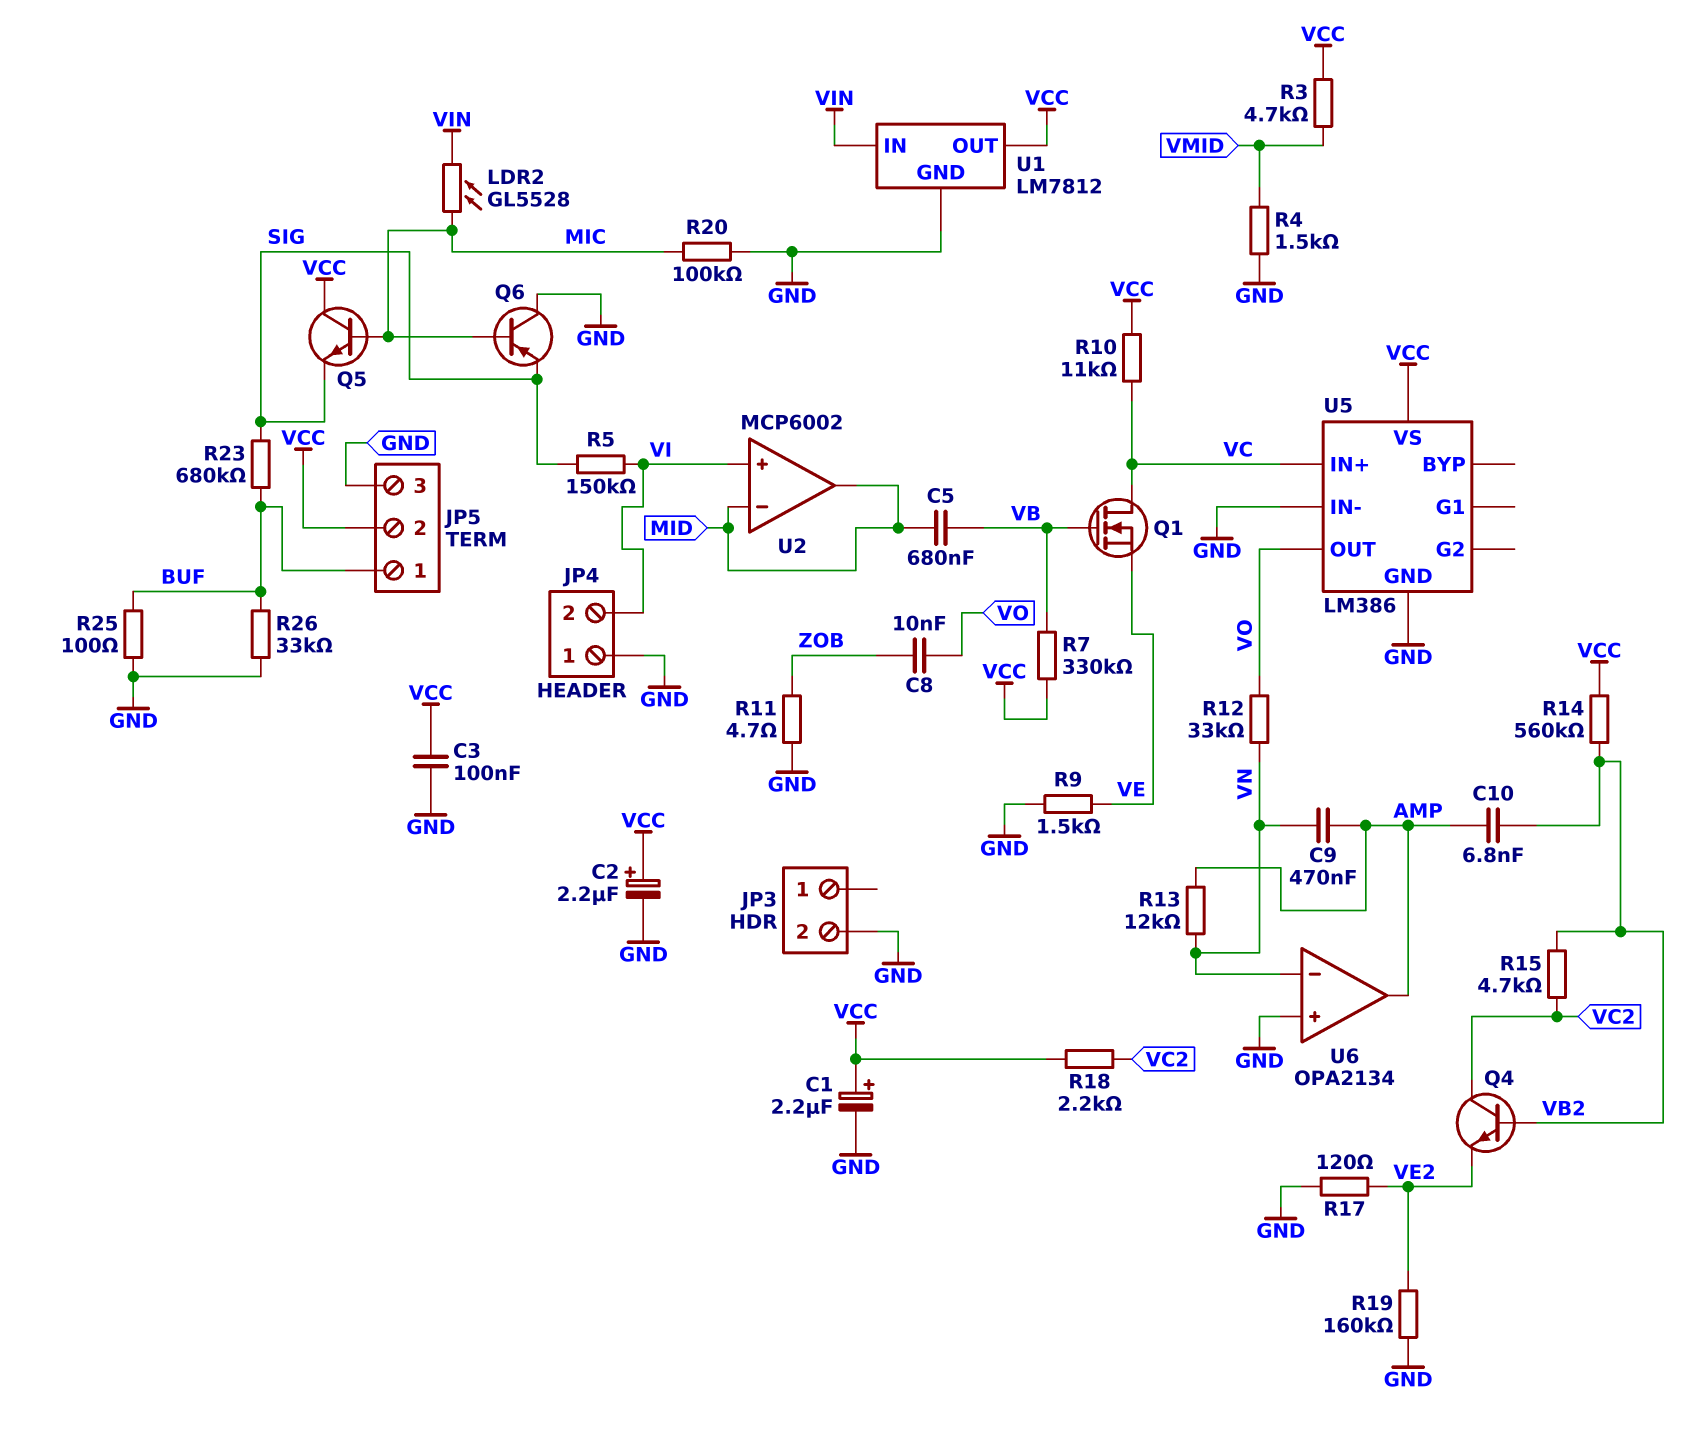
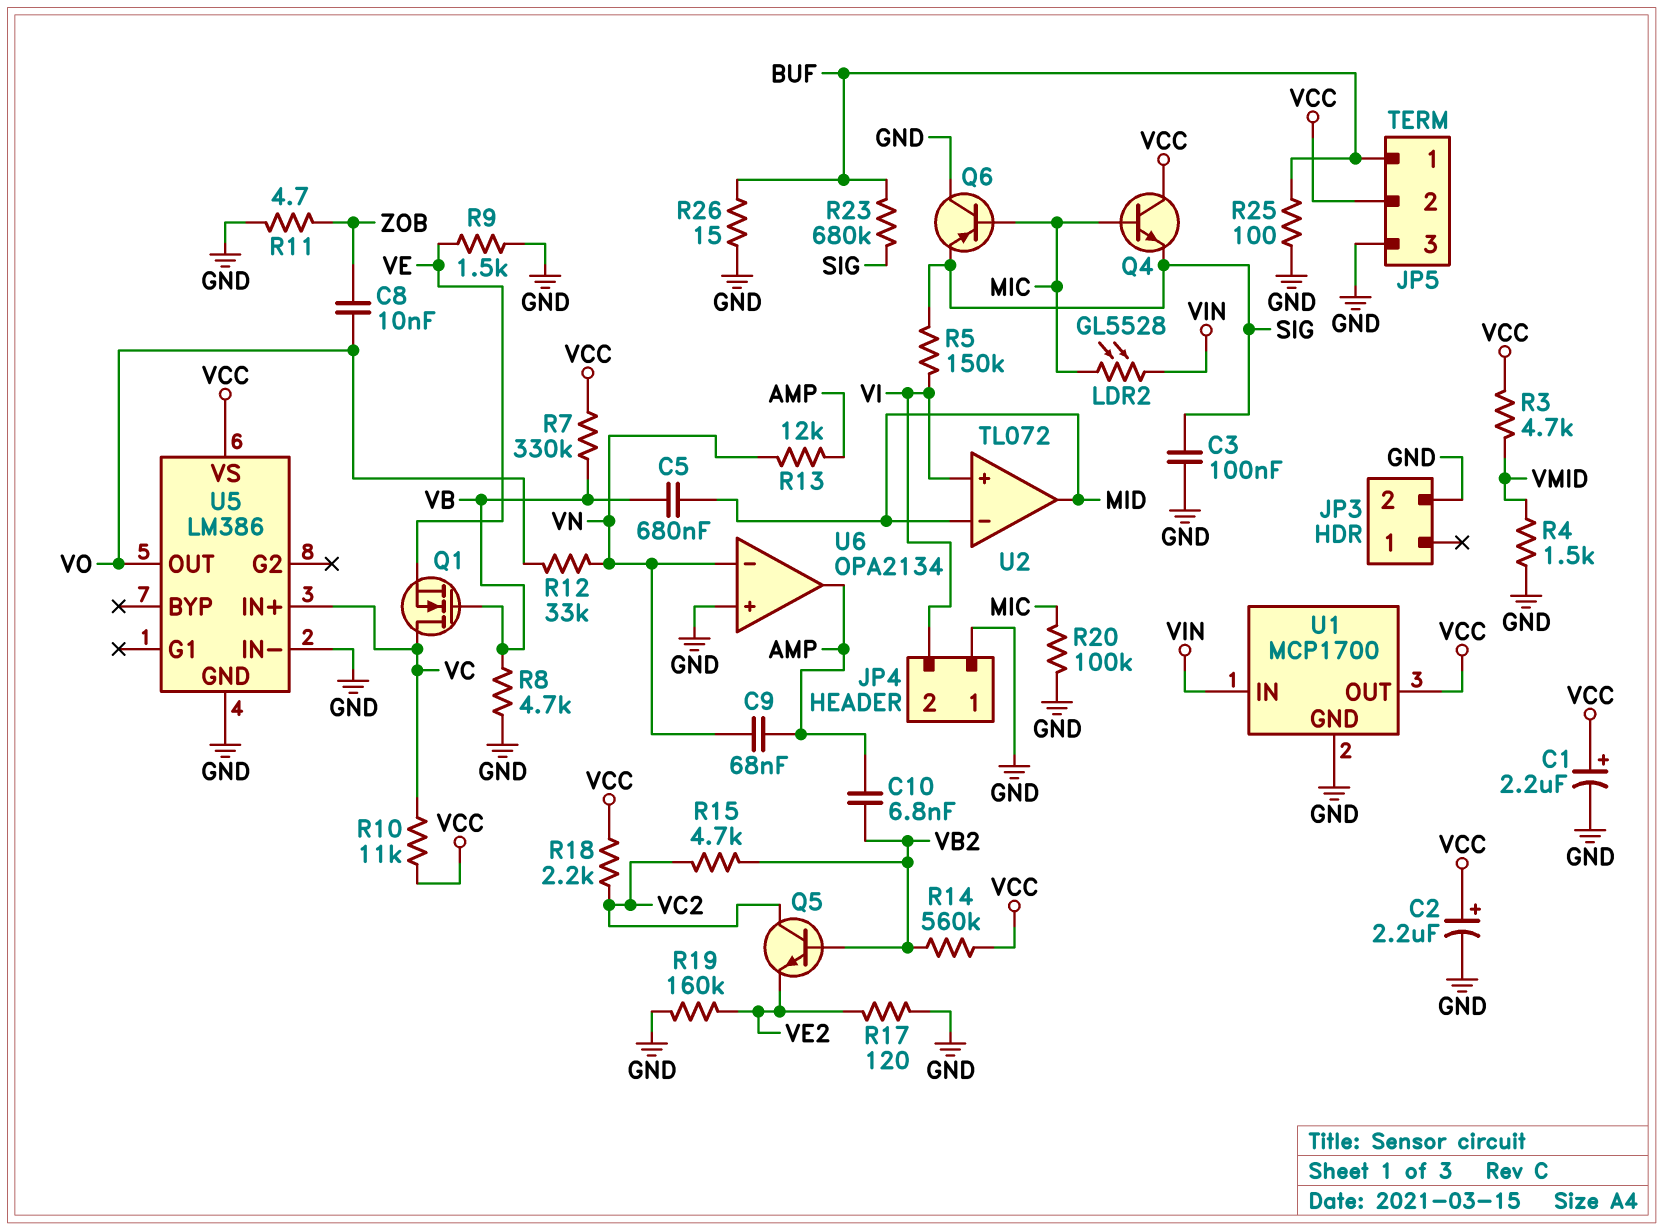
C3: 100nF (GND, VCC) -> 100nF (GND, SIG)
C9: 470nF (AMP, VN) -> 68nF (AMP, VN)
Q4: NPN (B VB2, C VC2, E VE2) -> NPN (B MIC, C VCC, E SIG)
Q5: NPN (B MIC, C VCC, E SIG) -> NPN (B VB2, C VC2, E VE2)
R8: none -> 4.7k (GND, VB)
R26: 33k (BUF, GND) -> 15 (BUF, GND)
U1: LM7812 -> MCP1700
U2: MCP6002 -> TL072

